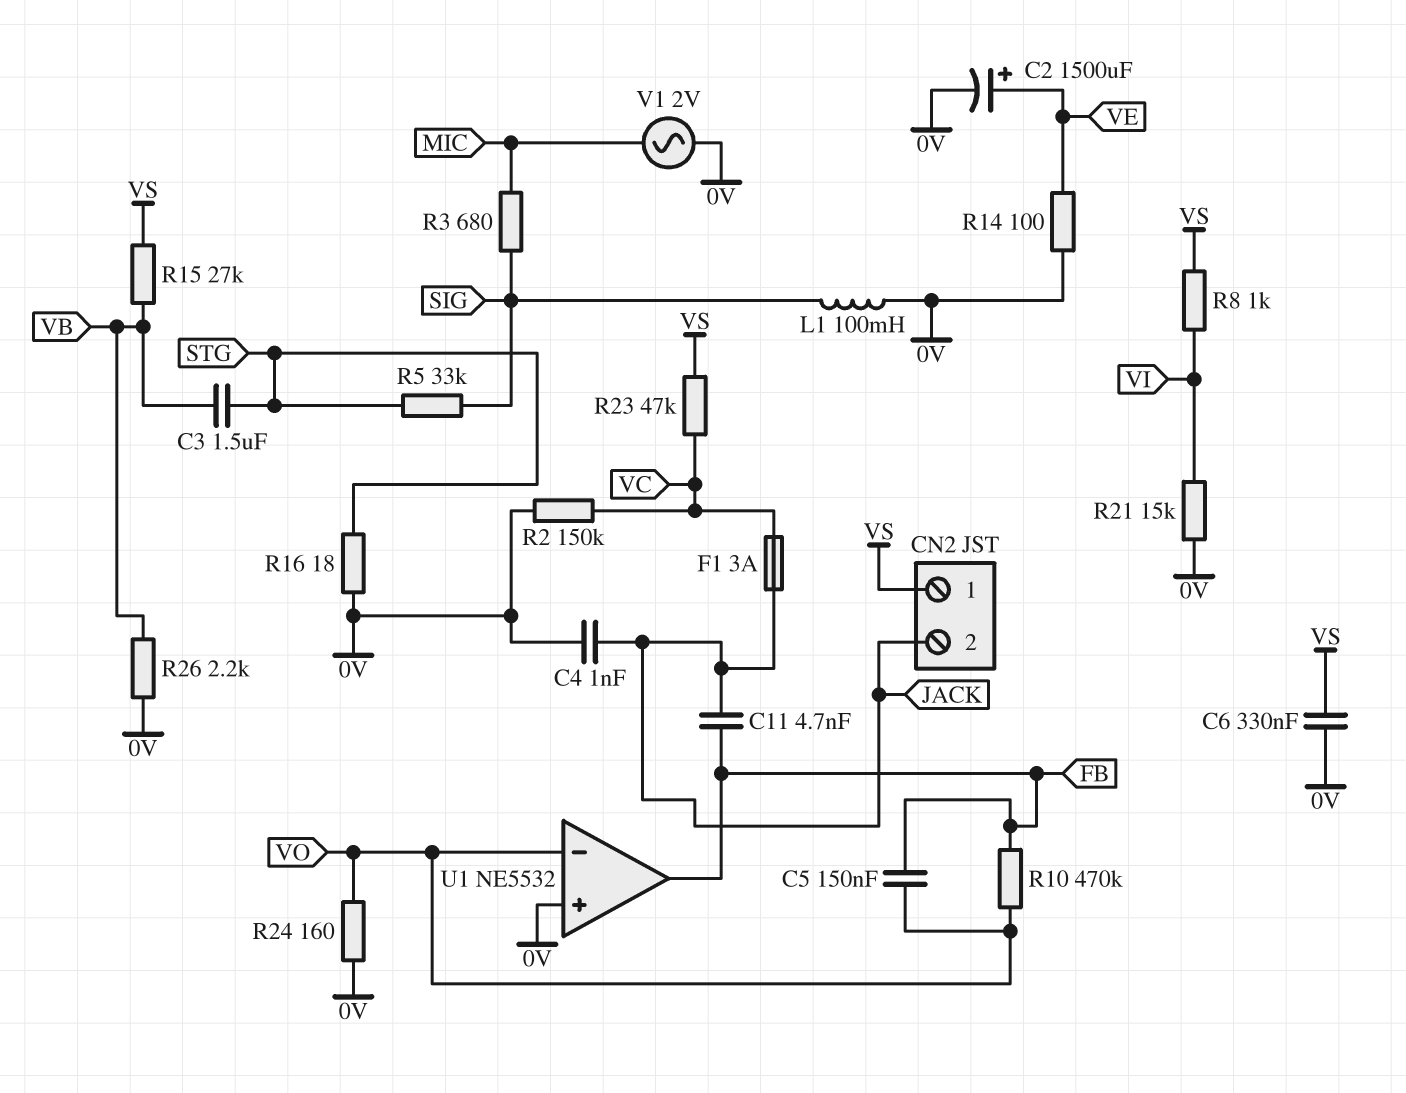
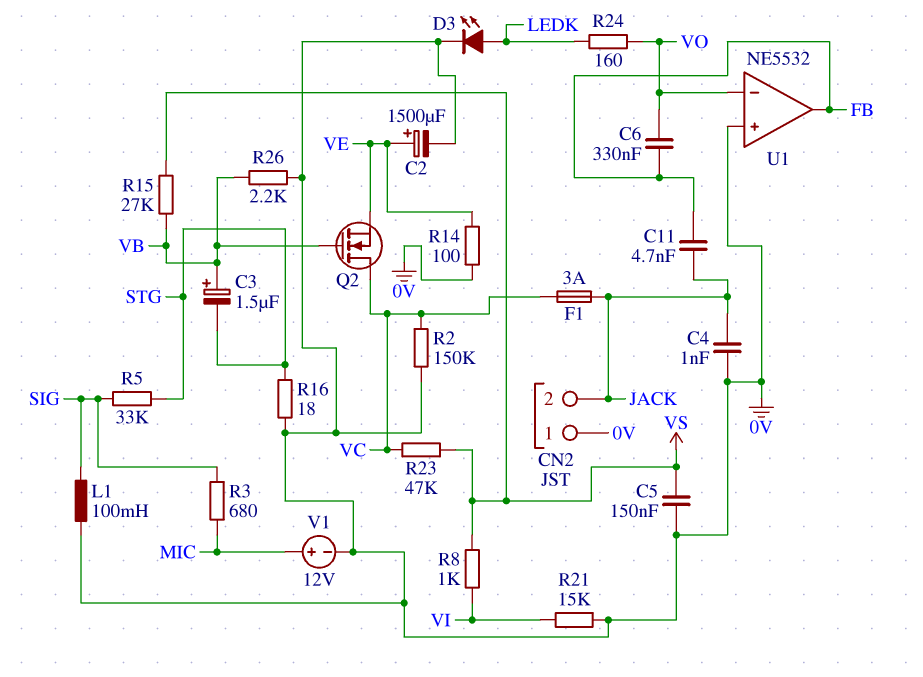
C3: 1.5uF (STG, VB) -> 1.5uF (plus VB, minus STG)
C5: 150nF (FB, VO) -> 150nF (0V, VS)
C6: 330nF (0V, VS) -> 330nF (FB, VO)
CN2 pin 1: VS -> 0V
D3: none -> LED (A LEDK, K 0V)
Q2: none -> NMOS (G VB, D VC, S VE)
R10: 470k (FB, VO) -> none
R24: 160 (0V, VO) -> 160 (LEDK, VO)
V1: AC 2V (0V, MIC) -> 12V (plus MIC, minus 0V)

